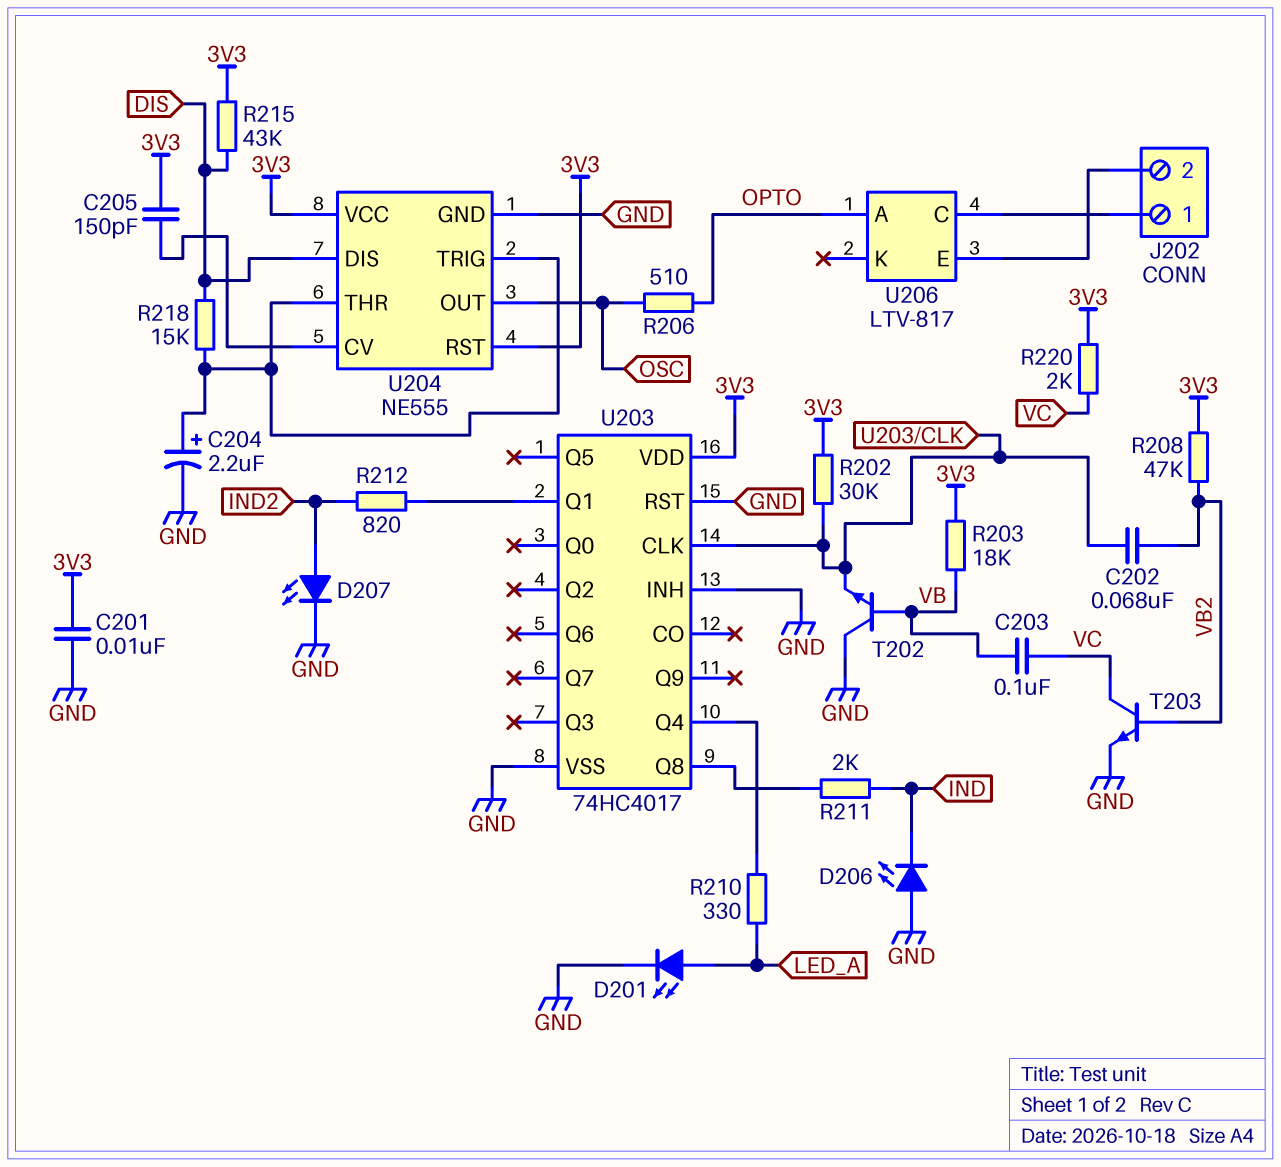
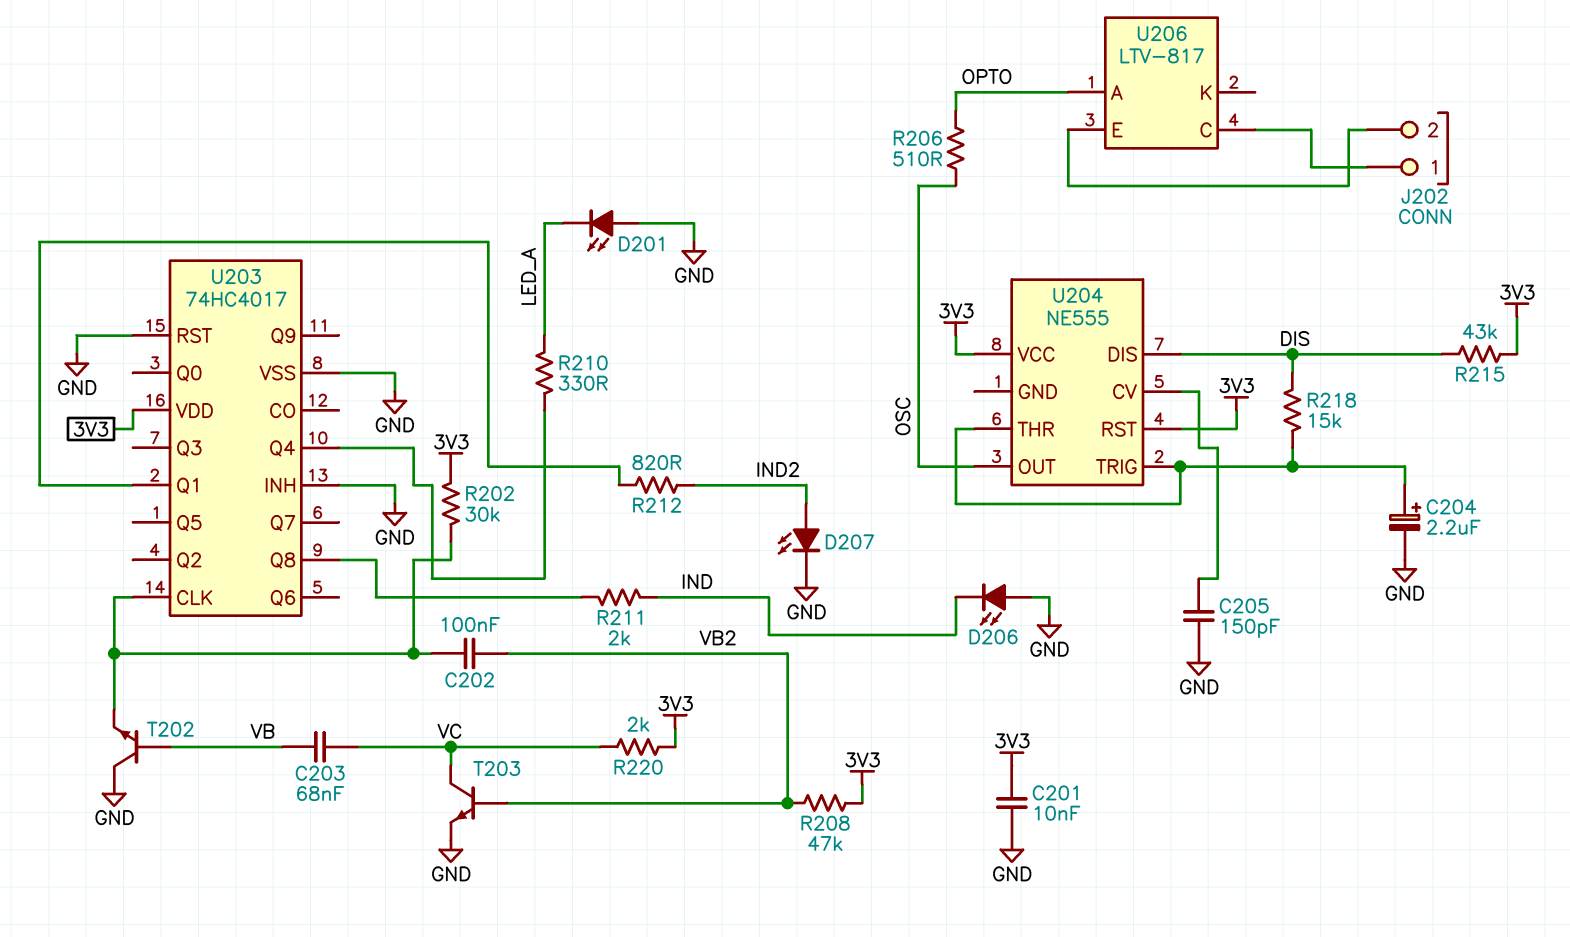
C202: 68nF (U203/CLK, VB2) -> 100nF (U203/CLK, VB2)
C203: 100nF (VB, VC) -> 68nF (VB, VC)
C205: 150pF (3V3, U204/CV) -> 150pF (GND, U204/CV)
D201: LED (A LED_A, K GND) -> LED (A GND, K LED_A)
R203: 18k (3V3, VB) -> none
U204 pin GND: GND -> none

